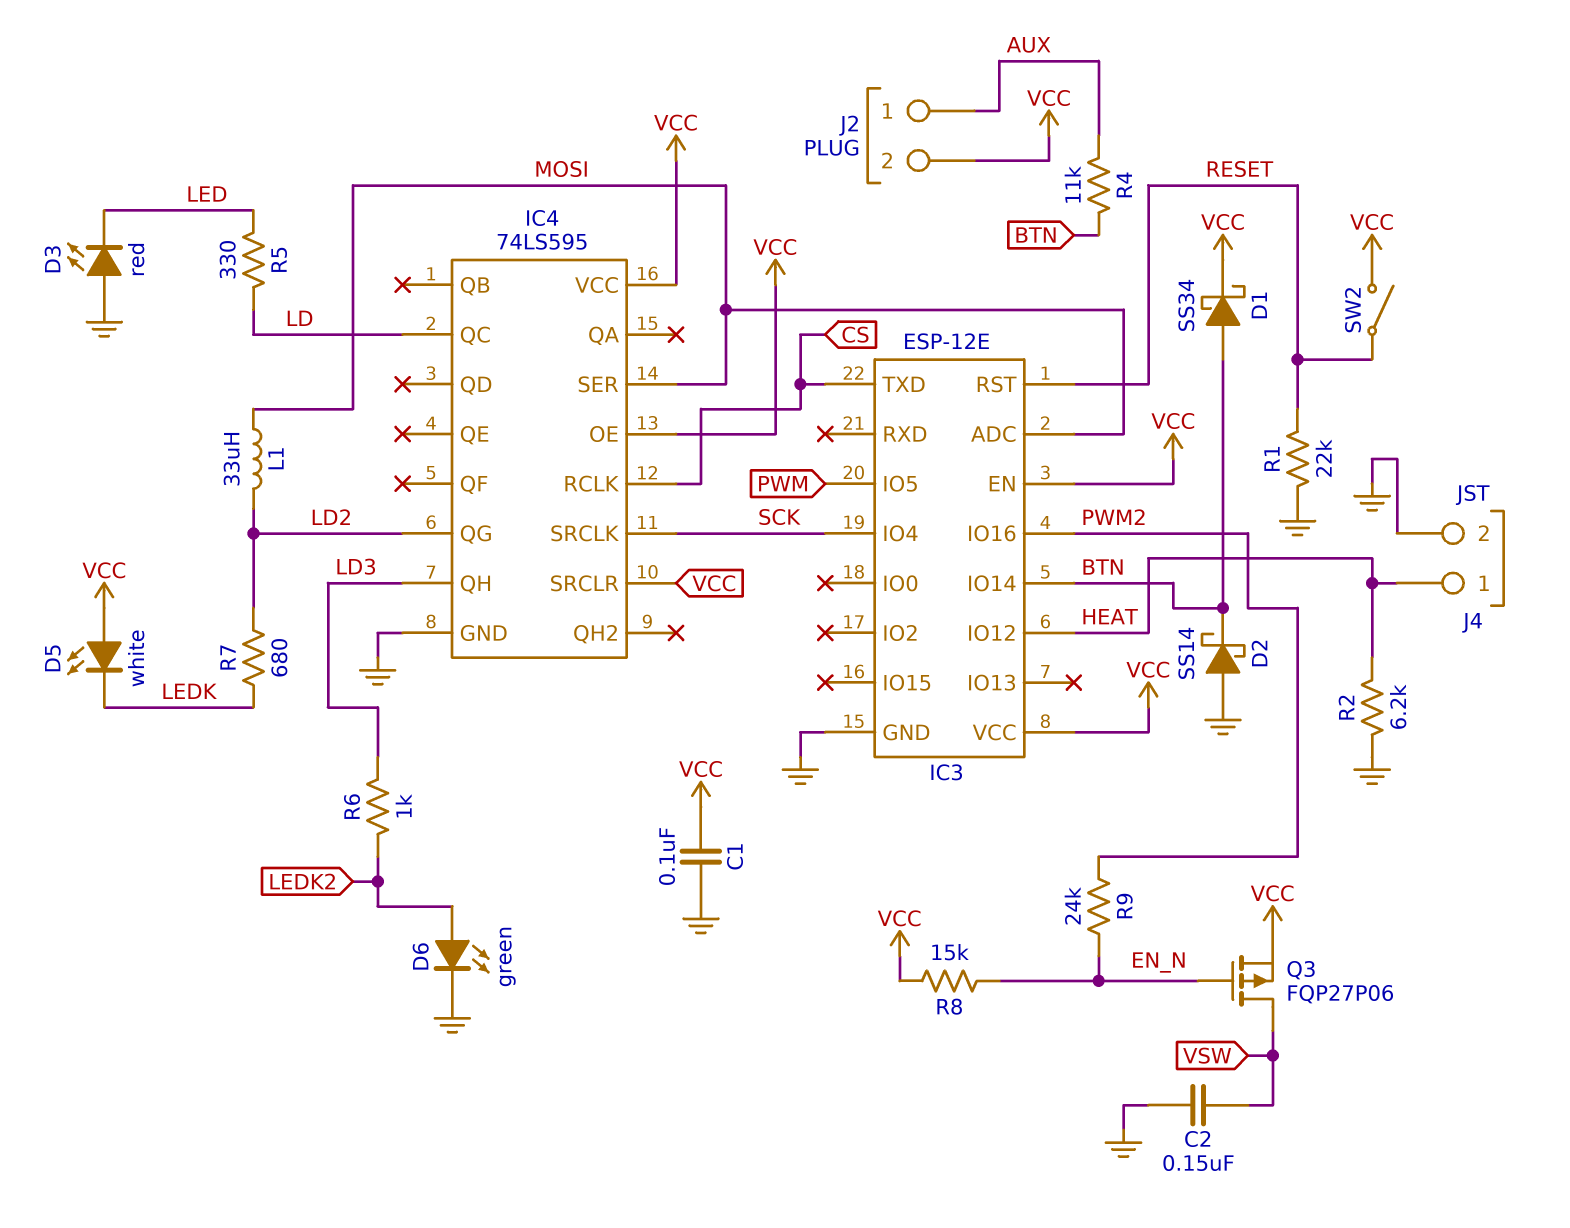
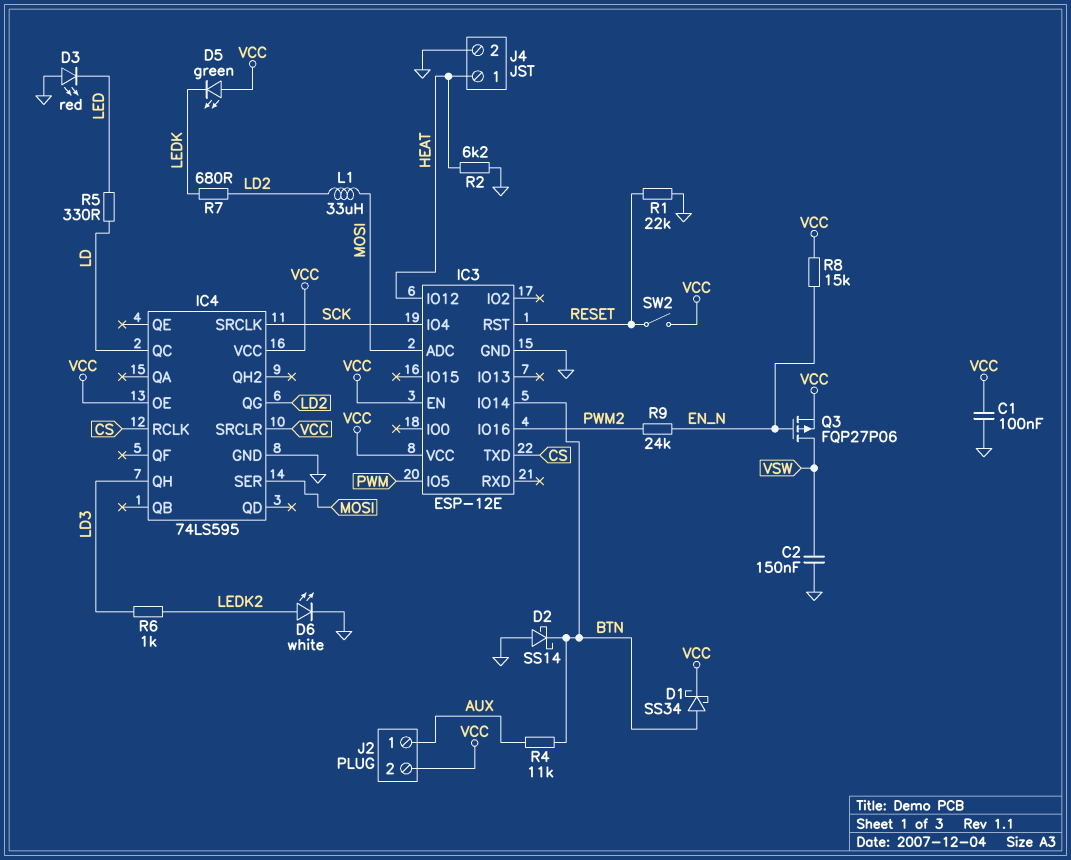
D5: LED white (A VCC, K LEDK) -> LED green (A VCC, K LEDK)
D6: LED green (A LEDK2, K GND) -> LED white (A LEDK2, K GND)

